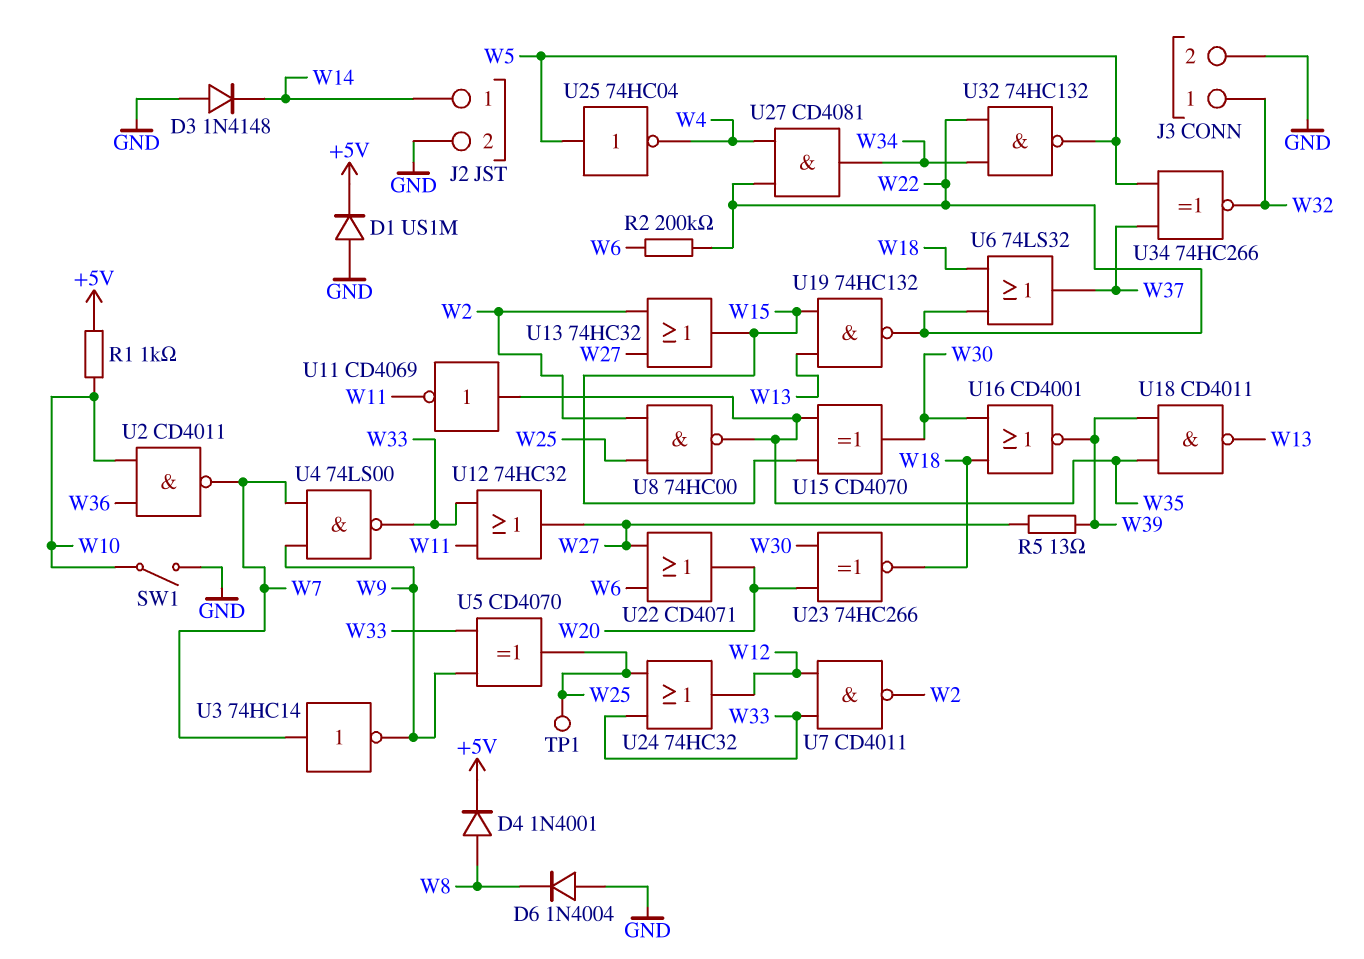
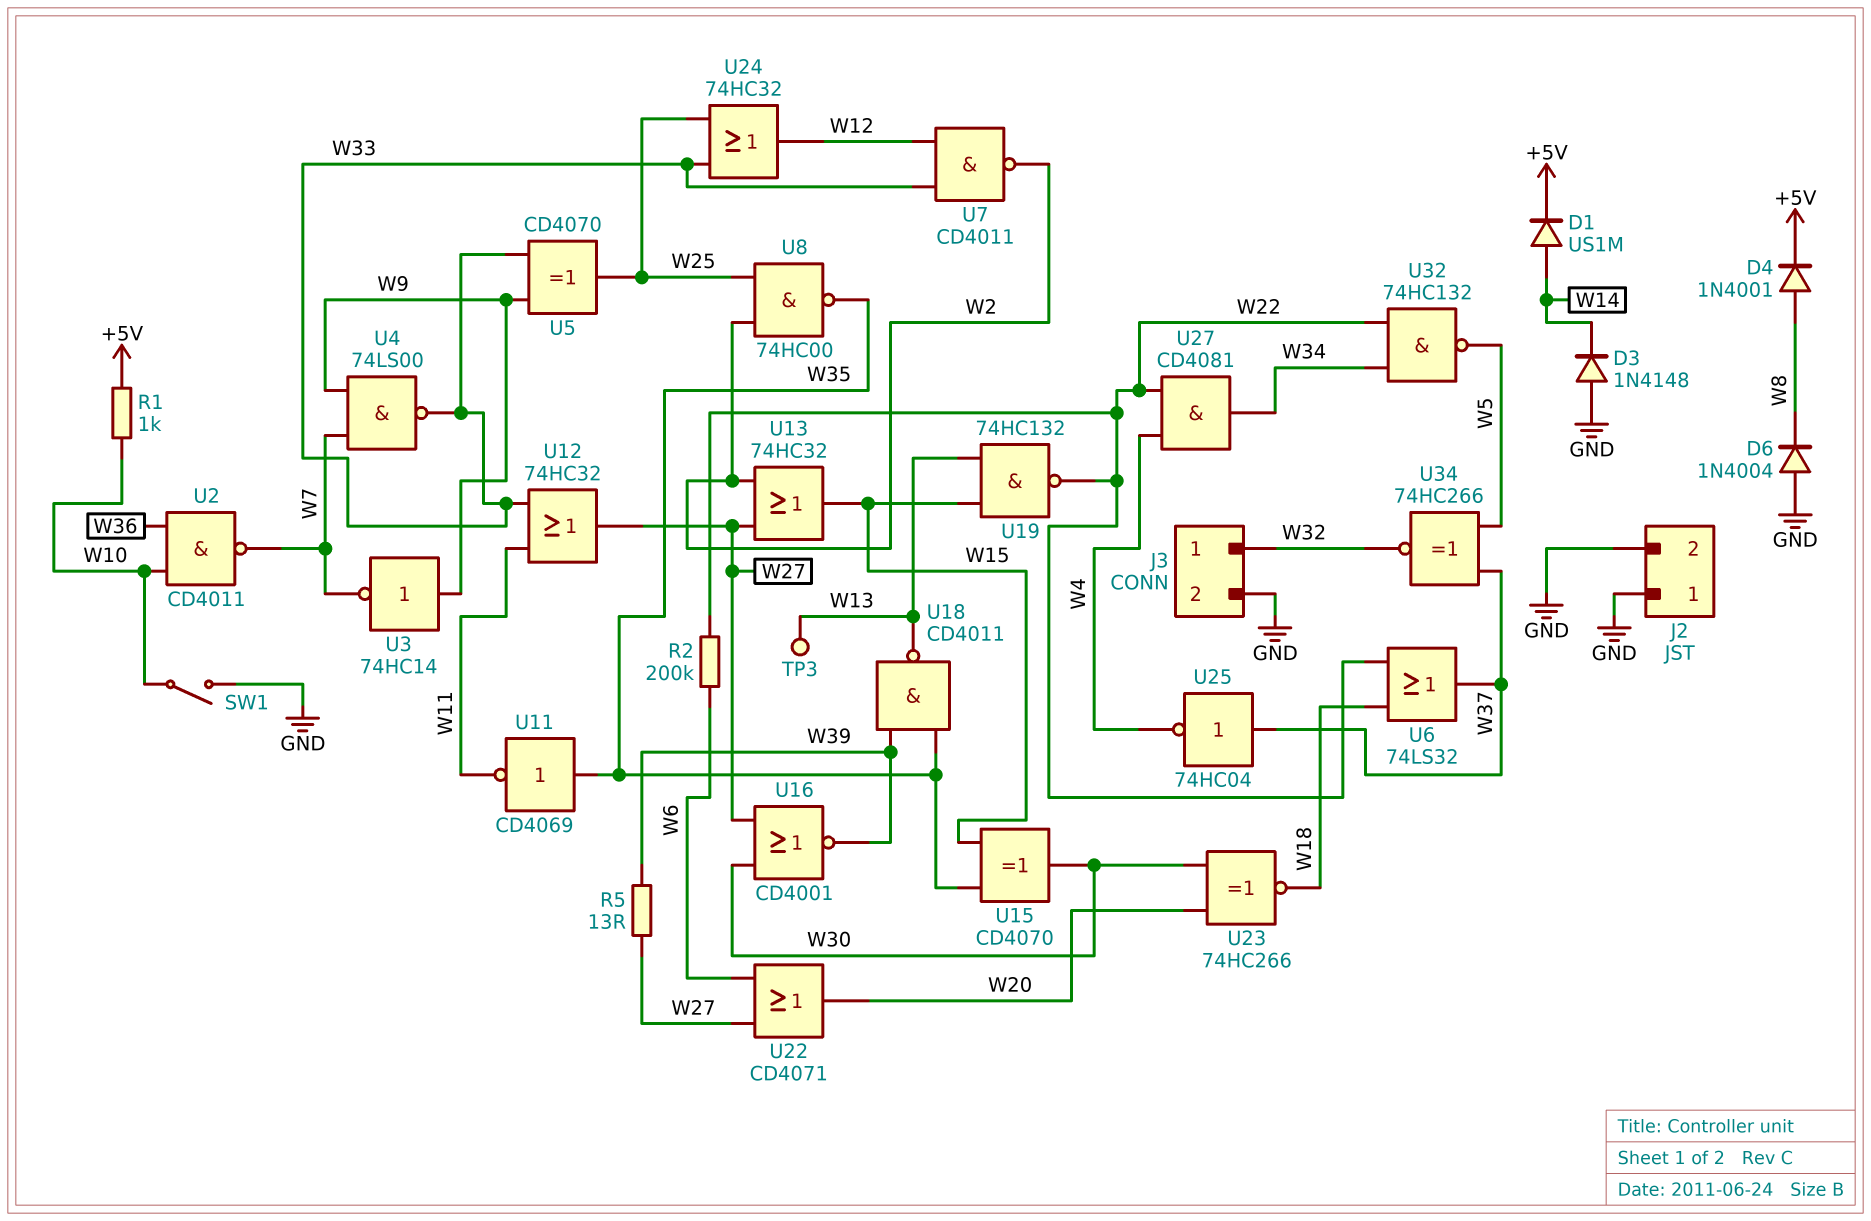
D1: diode US1M (A GND, K +5V) -> diode US1M (A W14, K +5V)
J2 pin 1: W14 -> GND
TP1: test point (W25) -> none
TP3: none -> test point (W13)
U3: NOT 74HC14 (in W7, out W9) -> NOT 74HC14 (in W9, out W7)
U16: NOR CD4001 (in W18, in W30, out W39) -> NOR CD4001 (in W27, in W30, out W39)
U25: NOT 74HC04 (in W5, out W4) -> NOT 74HC04 (in W37, out W4)

